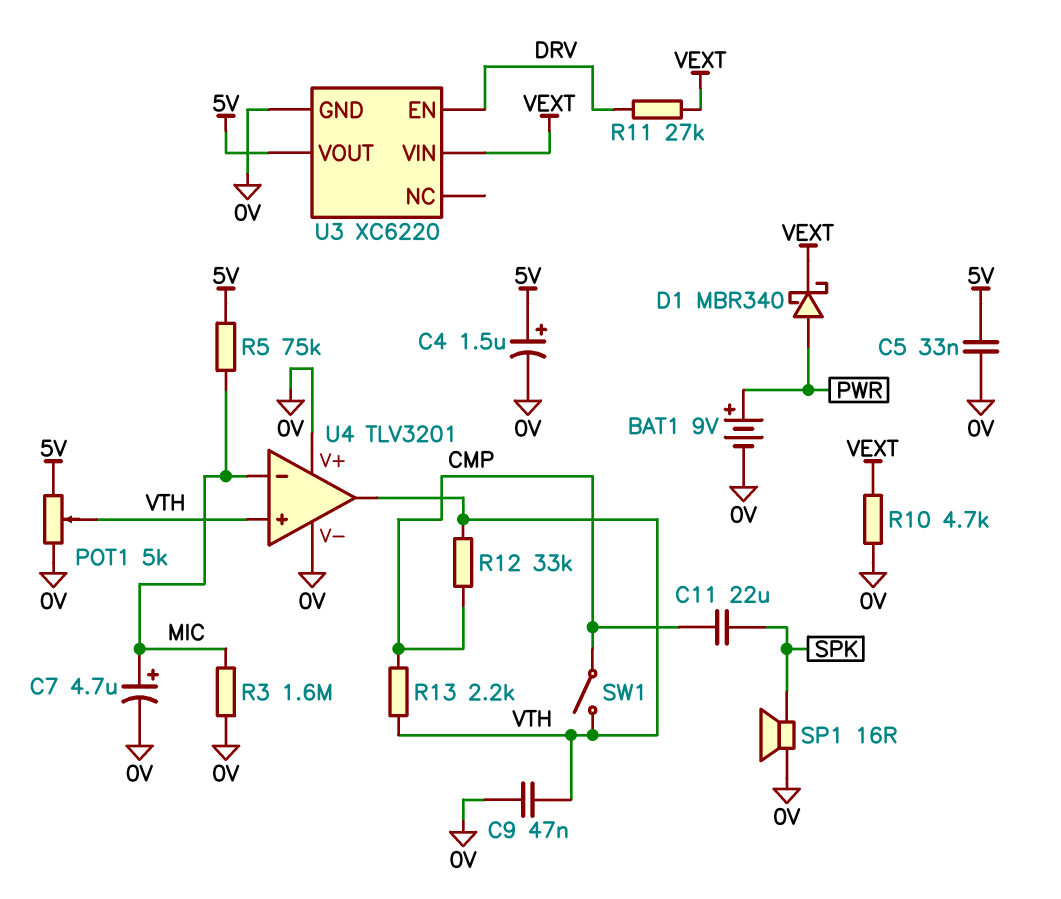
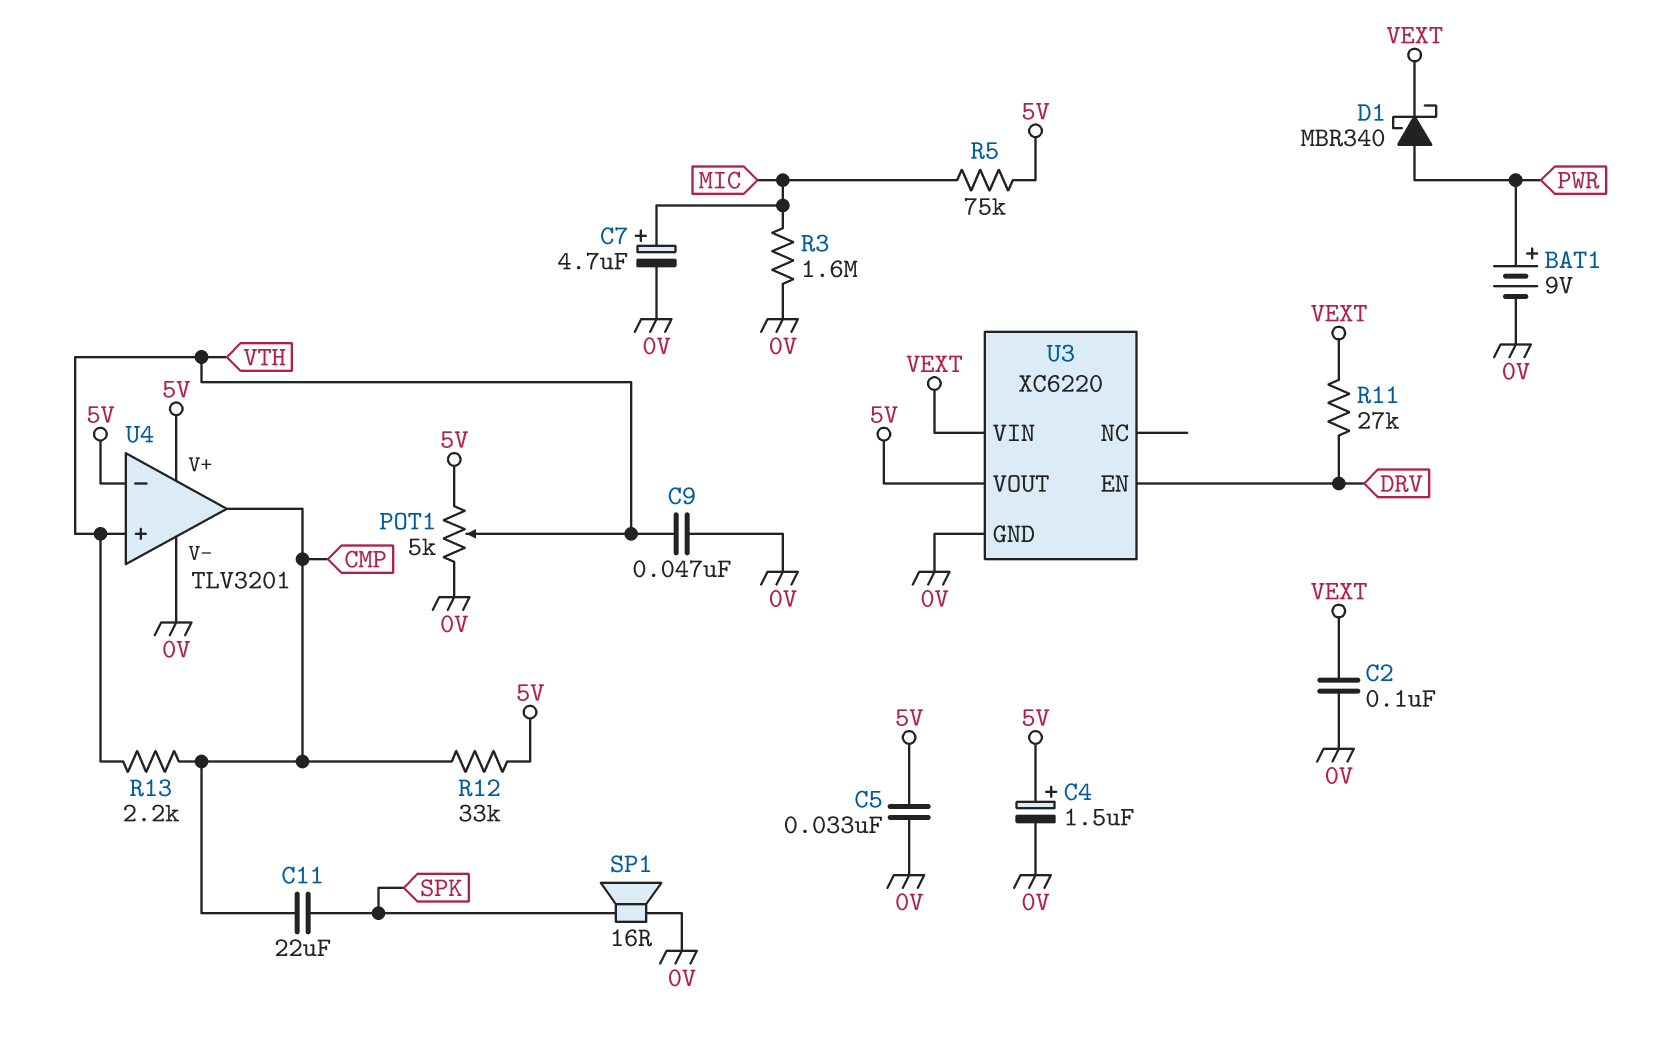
C2: none -> 100nF (0V, VEXT)
R10: 4.7k (0V, VEXT) -> none
R12: 33k (CMP, VTH) -> 33k (5V, CMP)
SW1: switch (CMP, VTH) -> none
U4 pin V+: 0V -> 5V
U4 pin in-: MIC -> 5V
U4 pin out: VTH -> CMP

